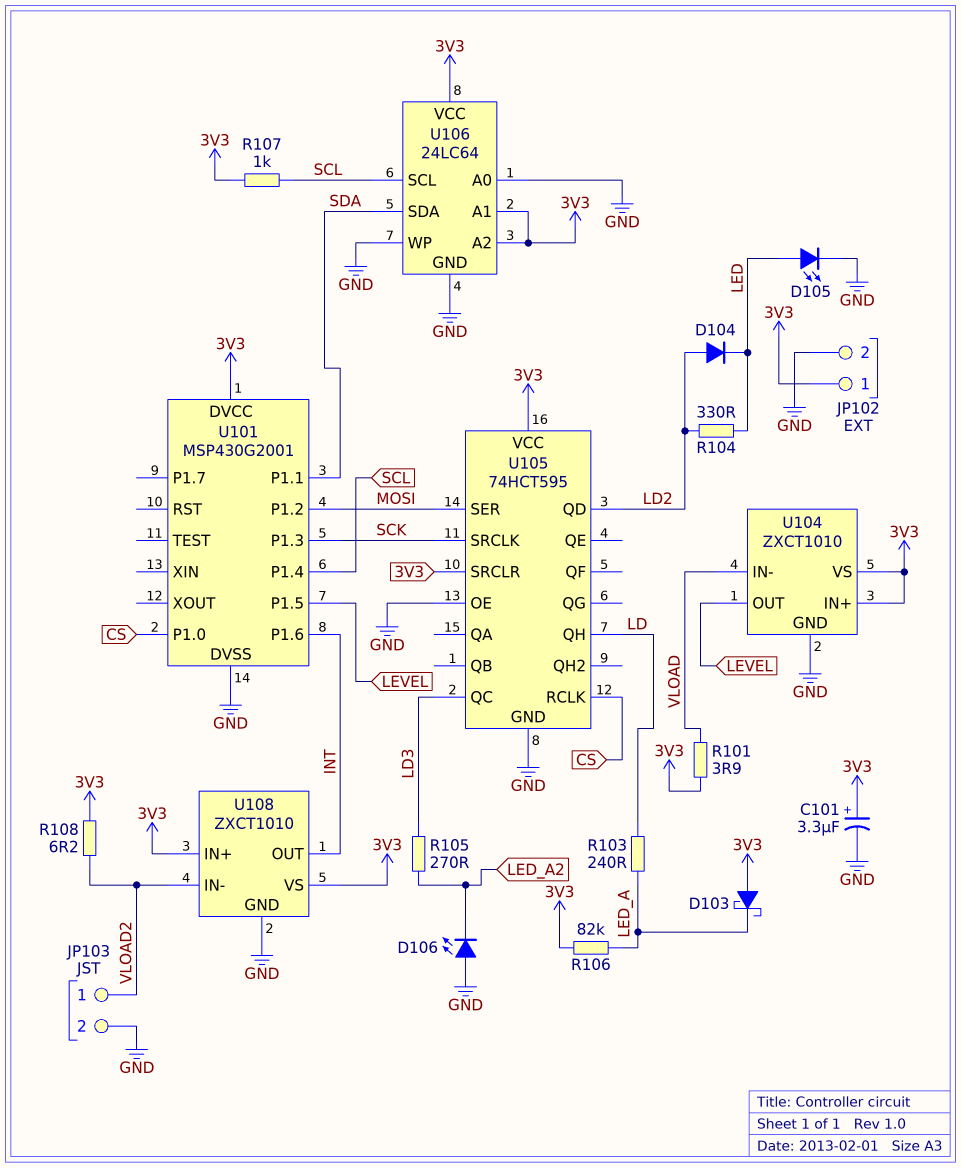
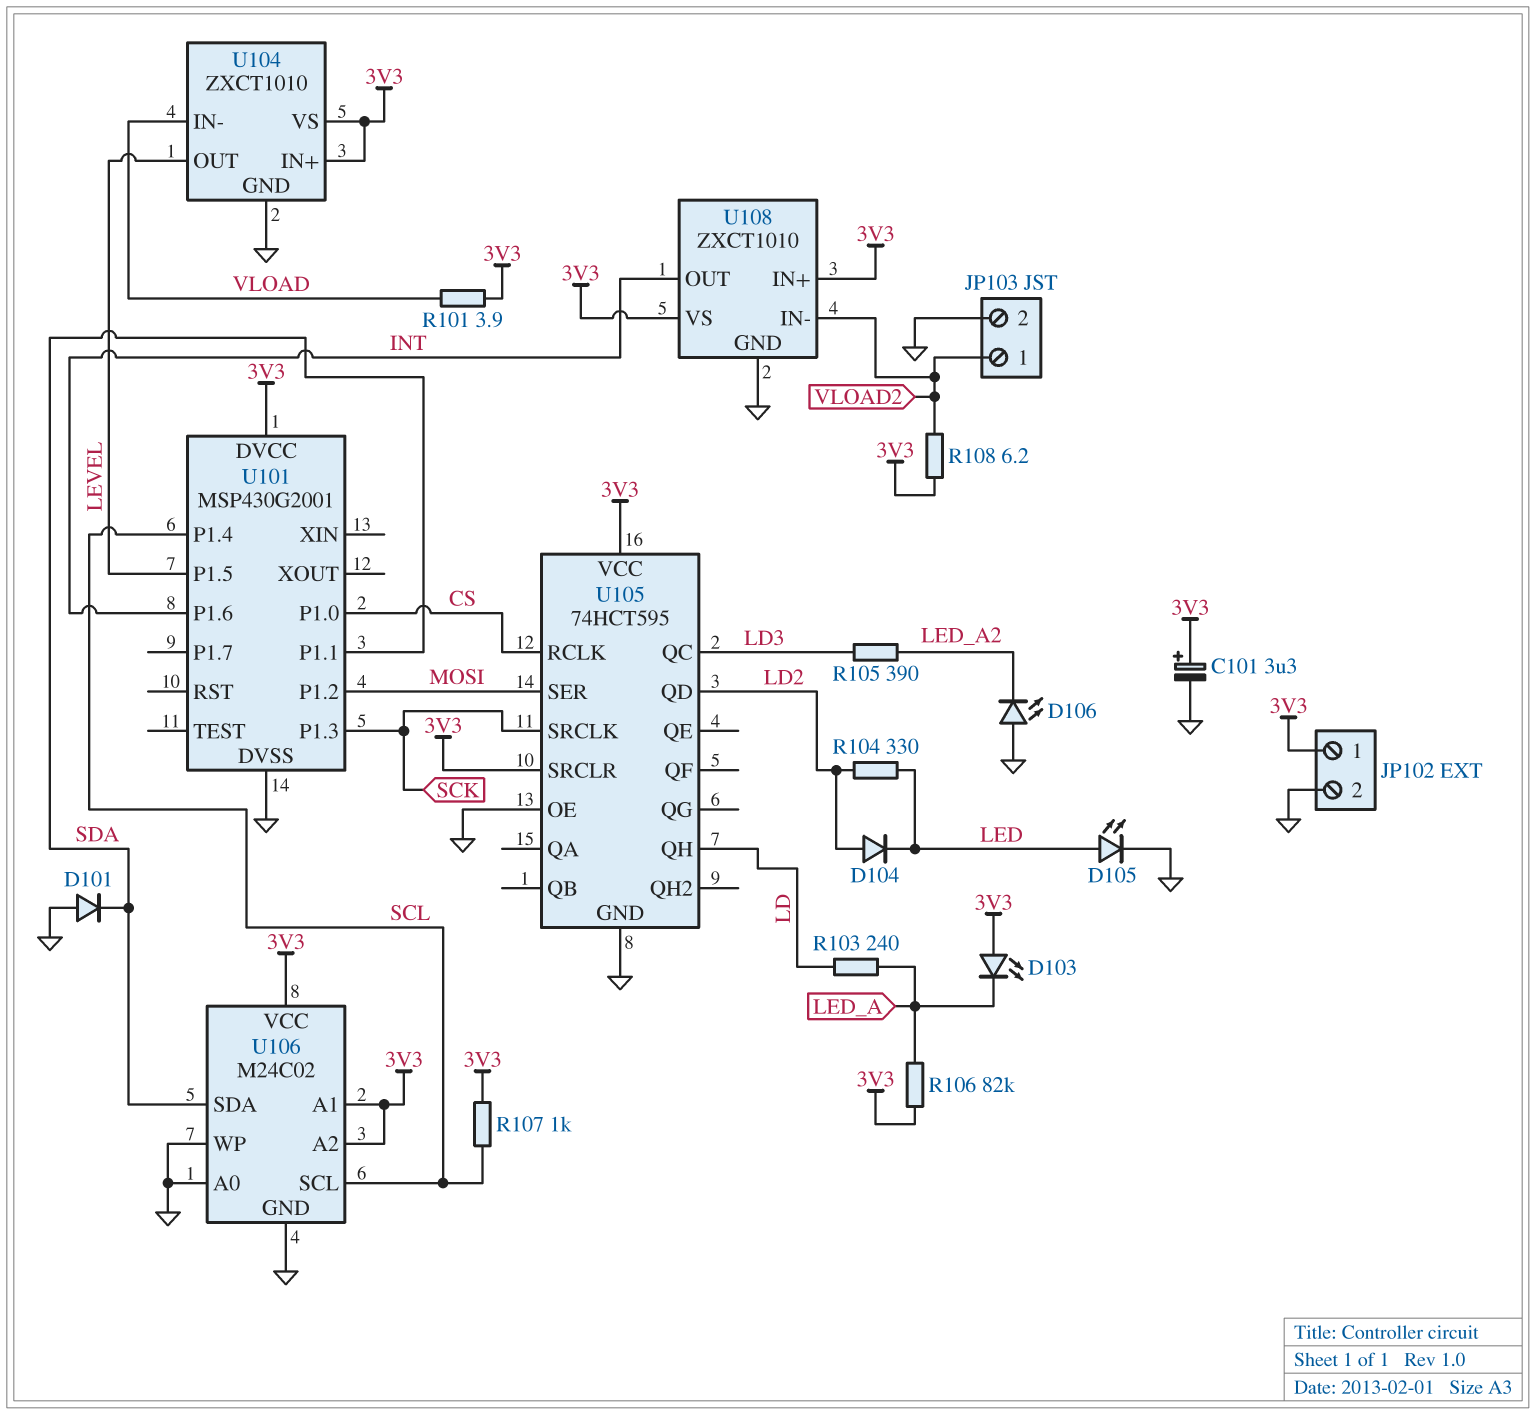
D101: none -> diode (A GND, K SDA)
D103: schottky (A 3V3, K LED_A) -> LED (A 3V3, K LED_A)
R105: 270 (LD3, LED_A2) -> 390 (LD3, LED_A2)
U106: 24LC64 -> M24C02

